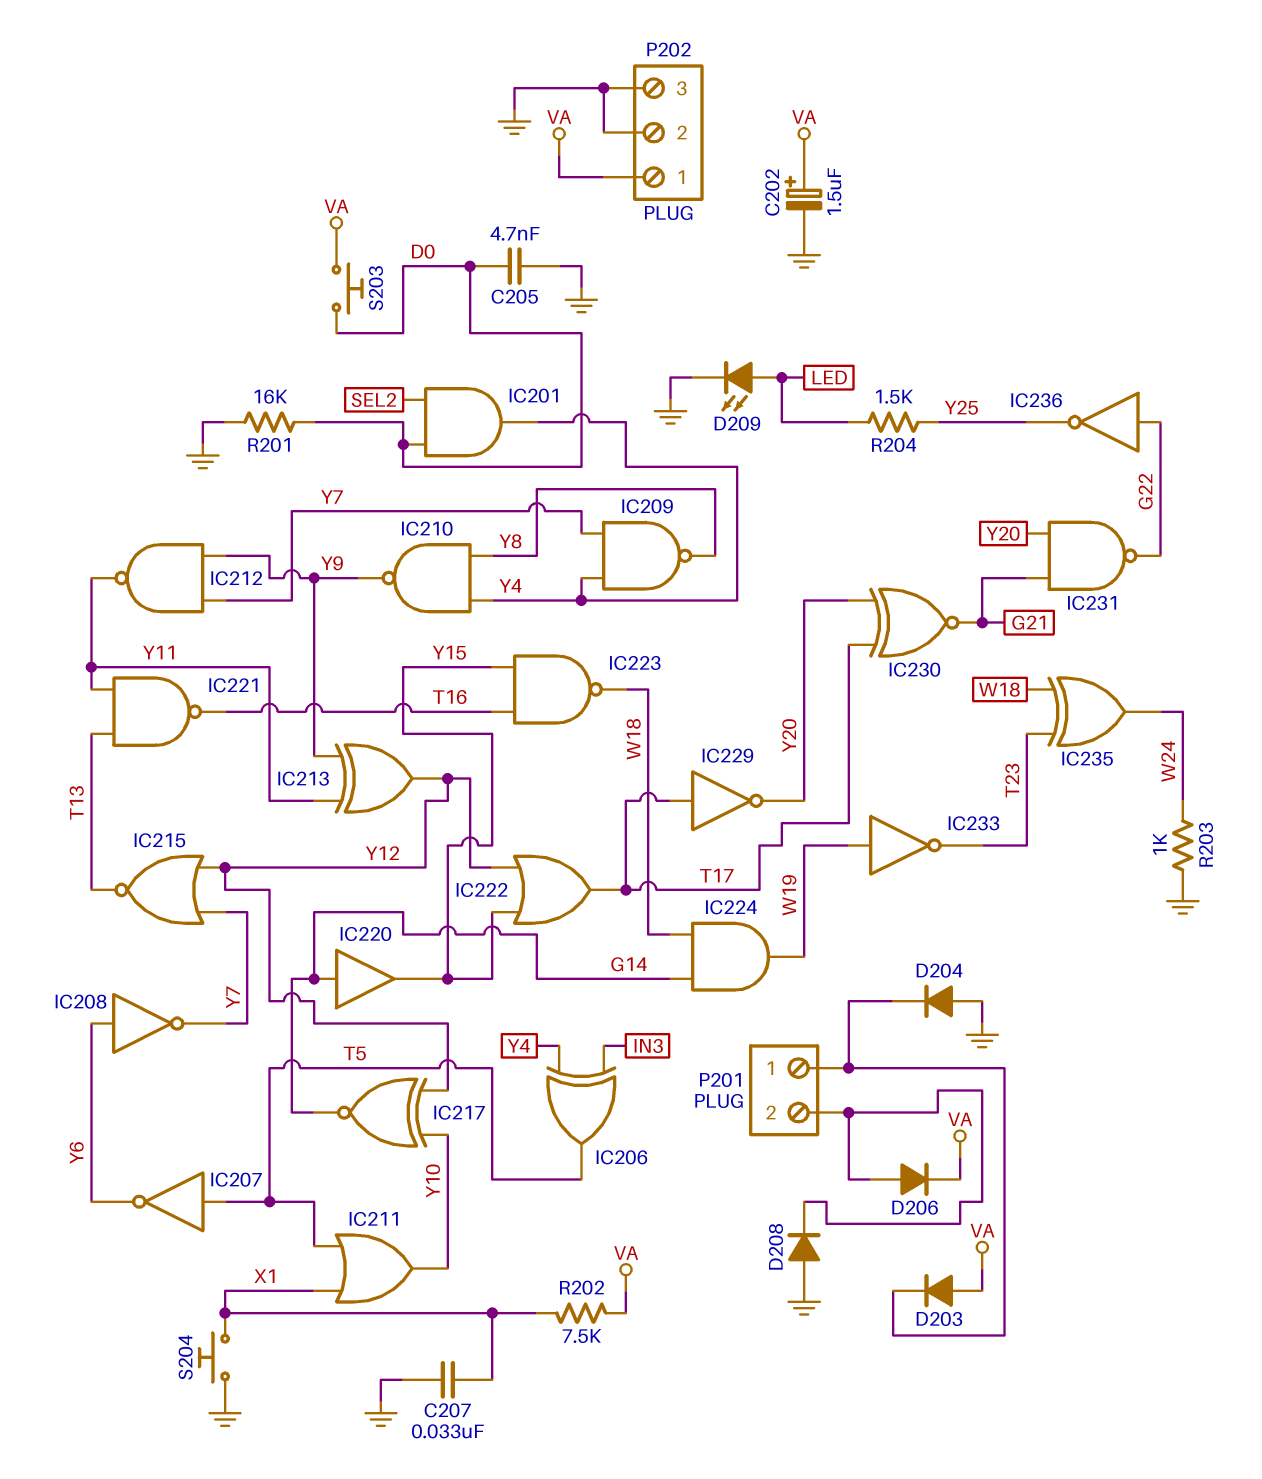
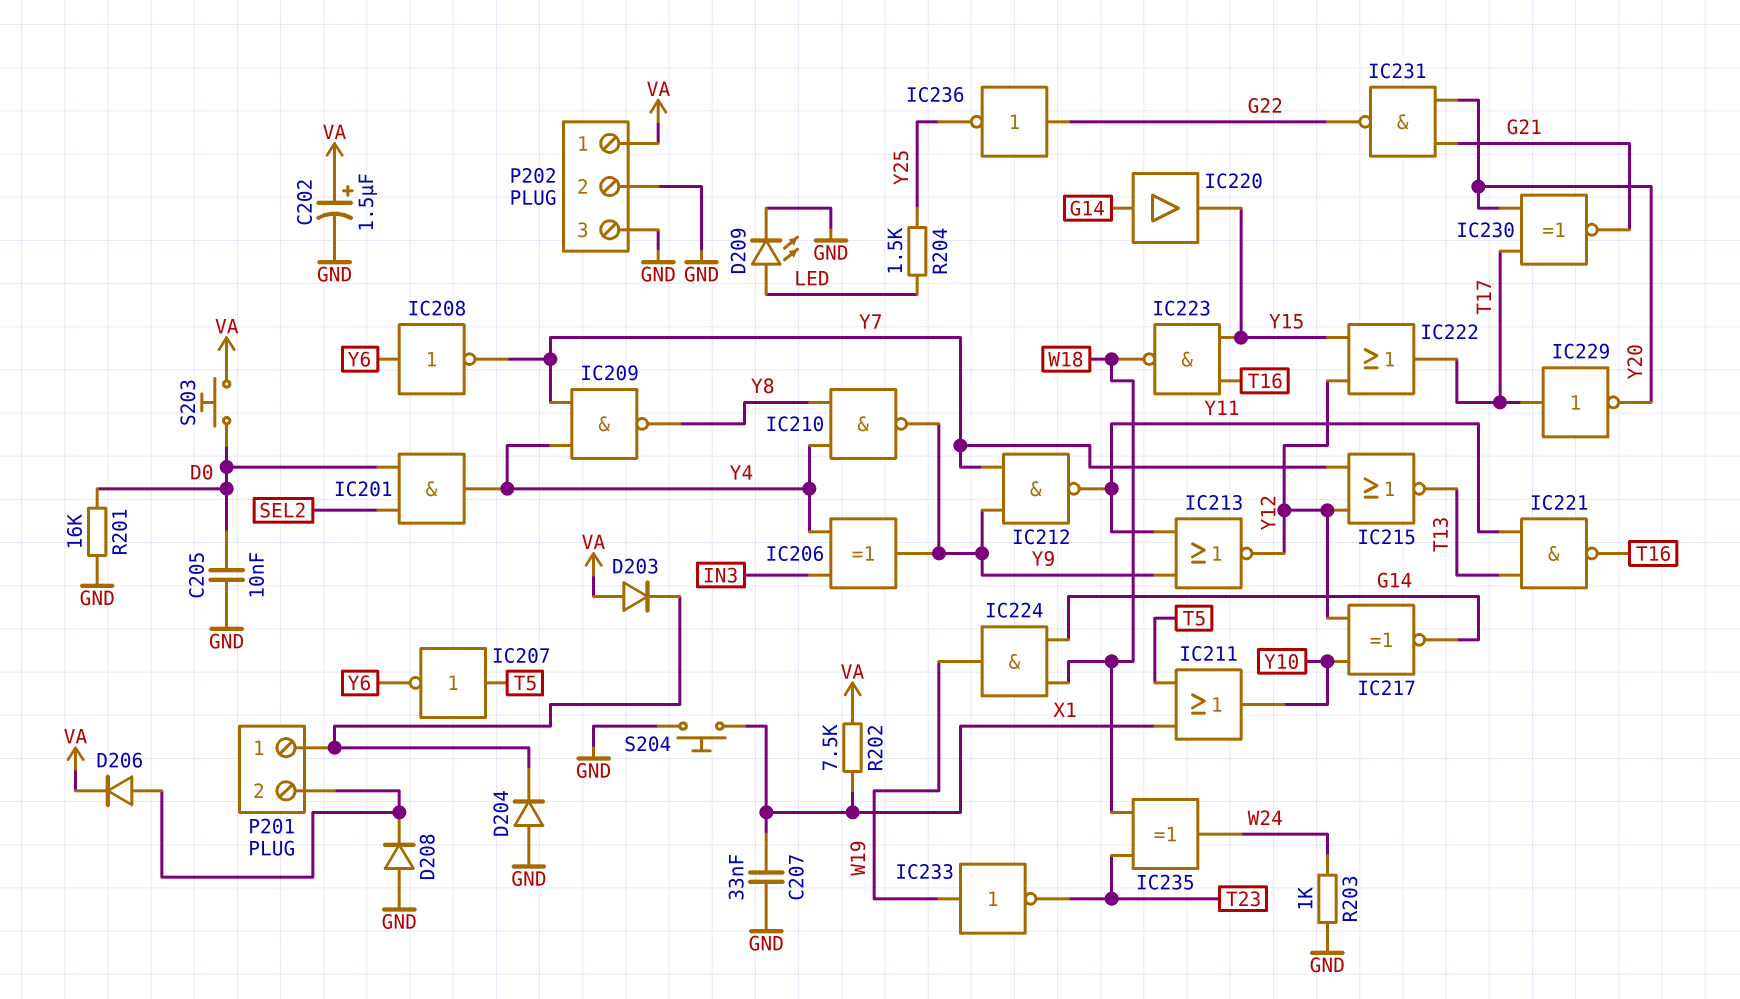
C205: 4.7nF (D0, GND) -> 10nF (D0, GND)
IC206: XOR (in IN3, in Y4, out T5) -> XOR (in IN3, in Y4, out Y9)
IC213: XOR (in Y9, in Y11, out Y12) -> NOR (in Y9, in Y11, out Y12)

